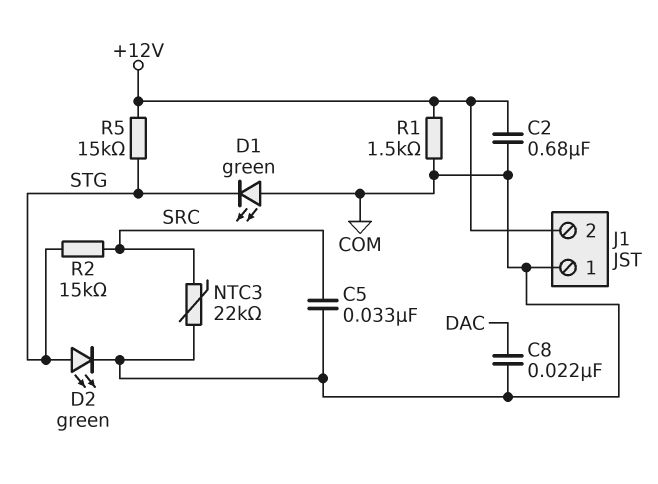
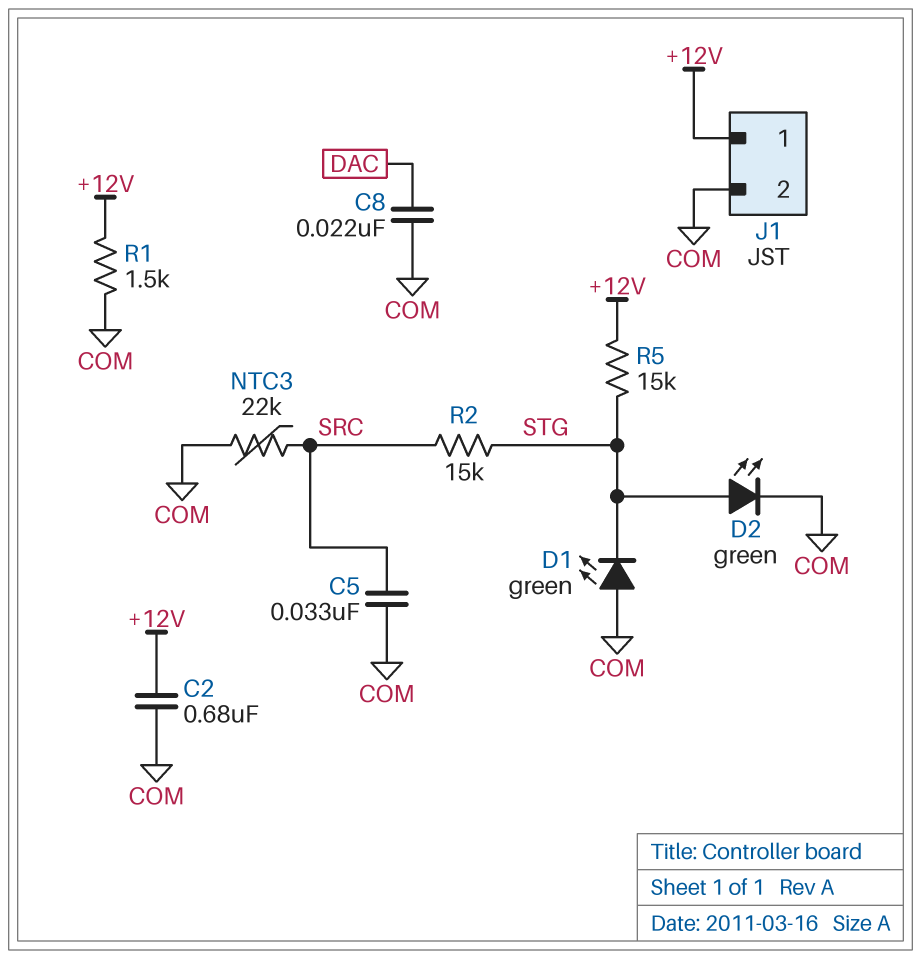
J1 pin 1: COM -> +12V
J1 pin 2: +12V -> COM

